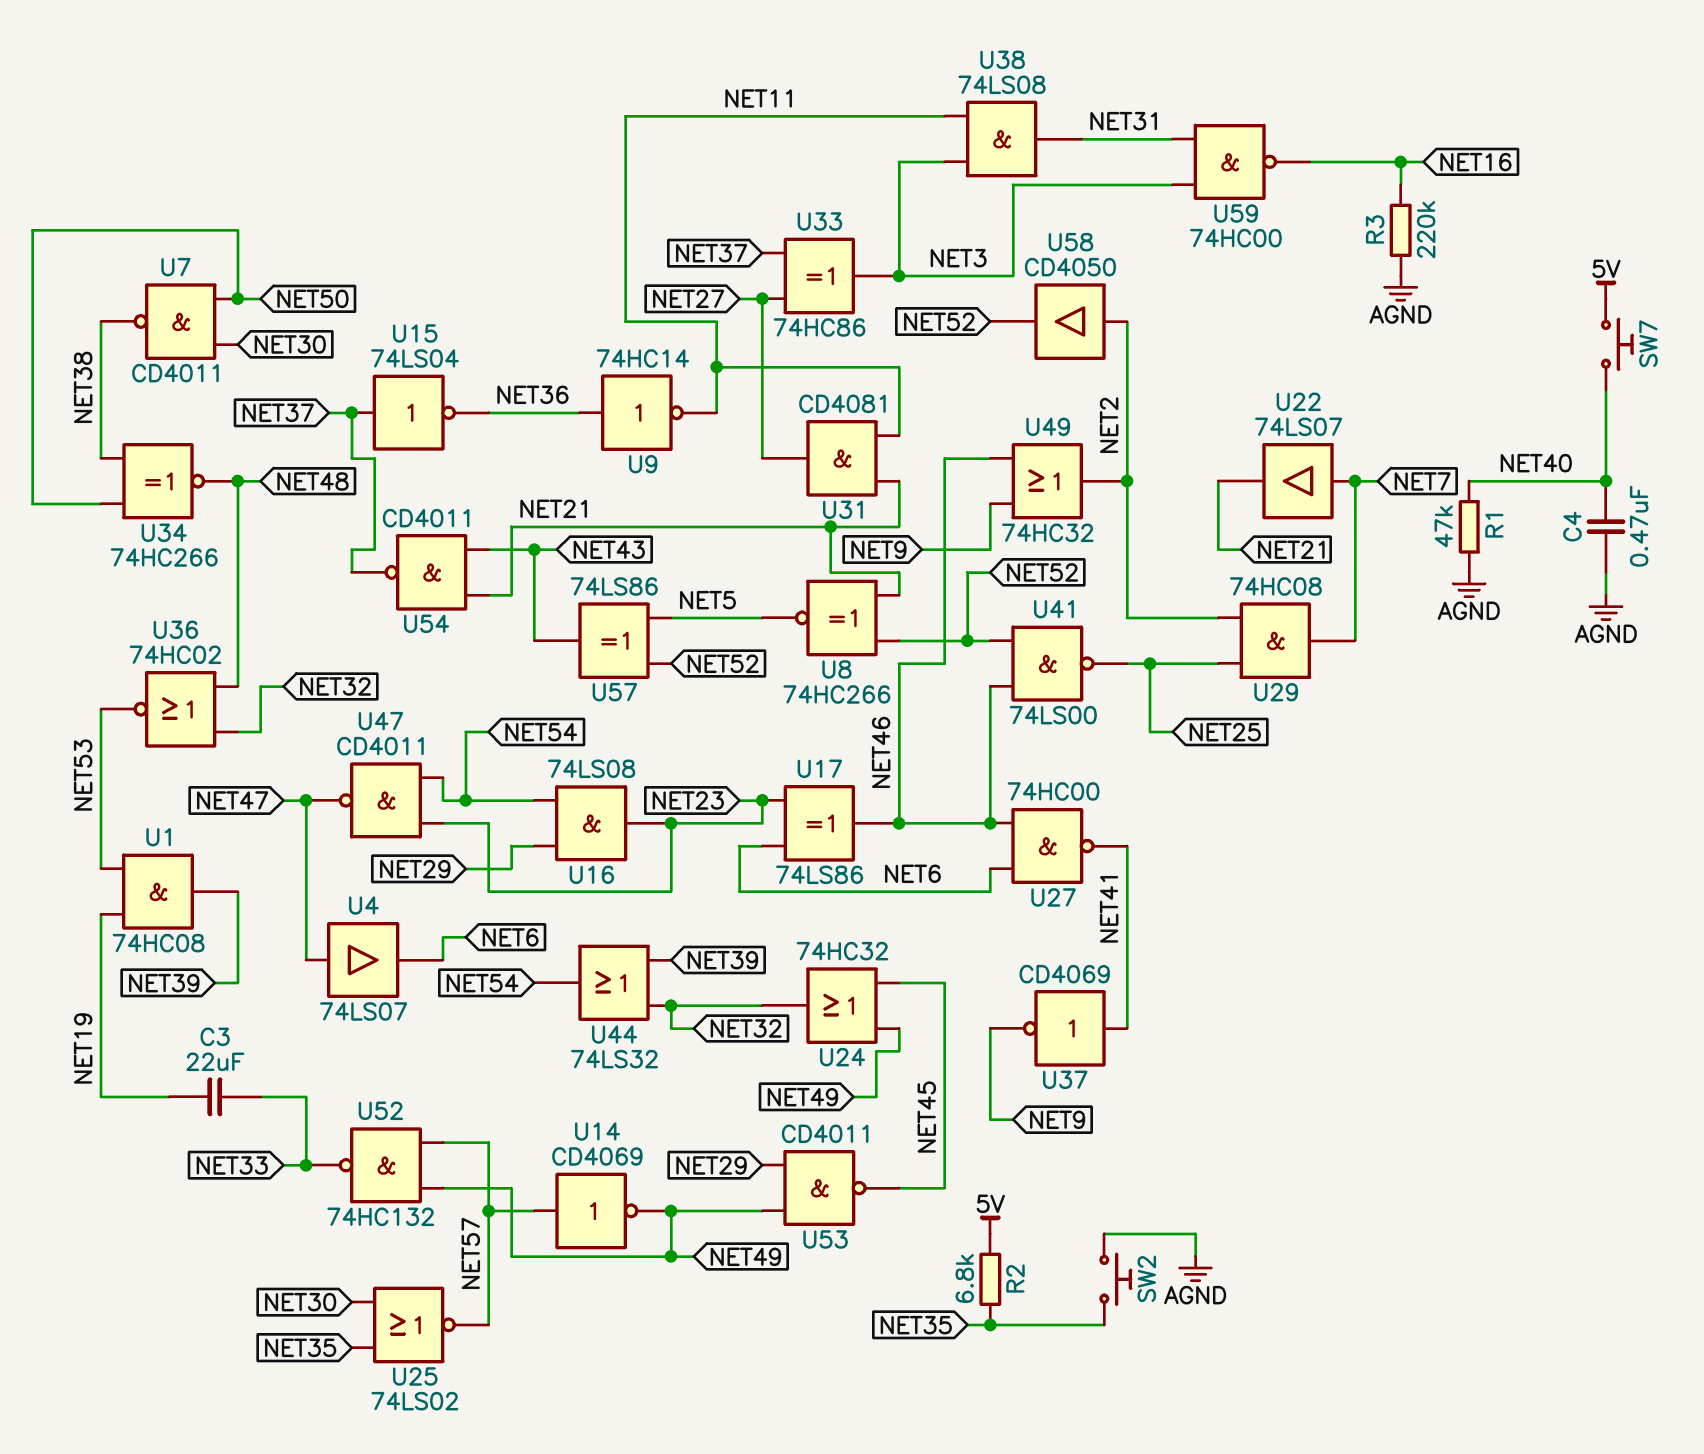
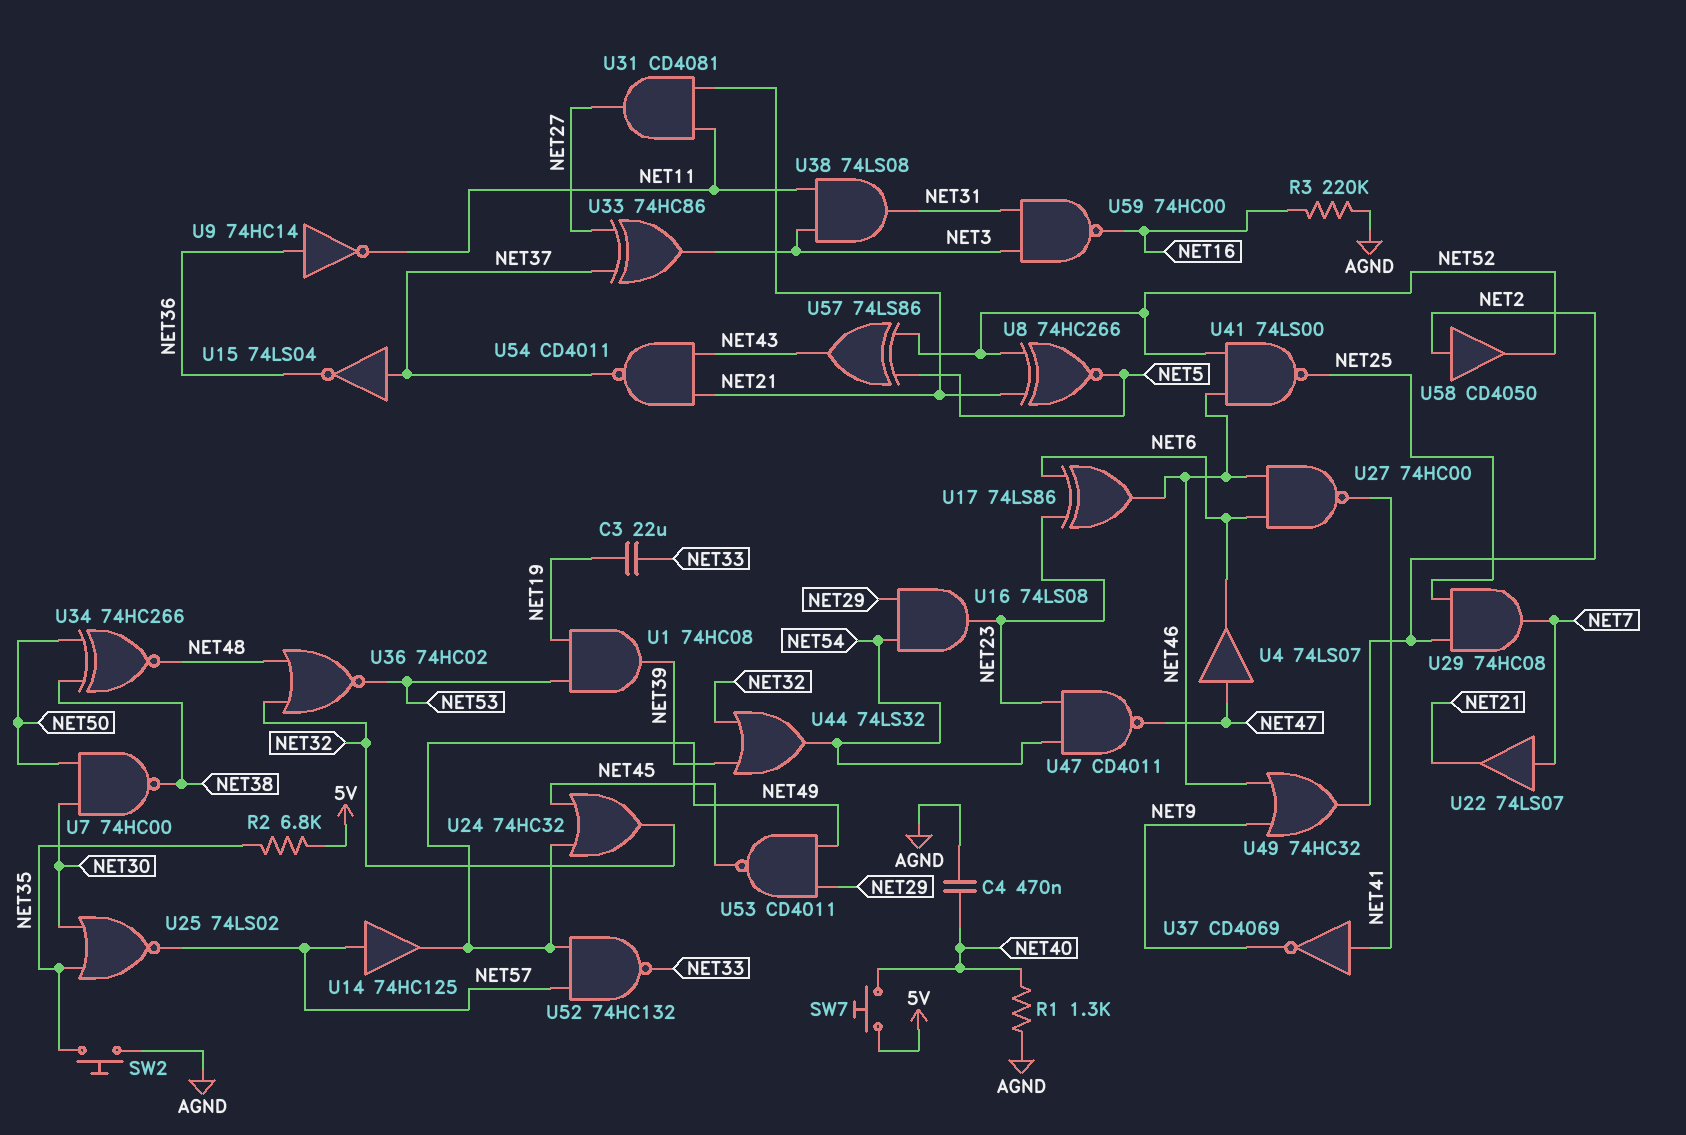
R1: 47k (AGND, NET40) -> 1.3k (AGND, NET40)
U7: NAND CD4011 (in NET30, in NET50, out NET38) -> NAND 74HC00 (in NET30, in NET50, out NET38)
U14: NOT CD4069 (in NET57, out NET49) -> buffer 74HC125 (in NET57, out NET49)

